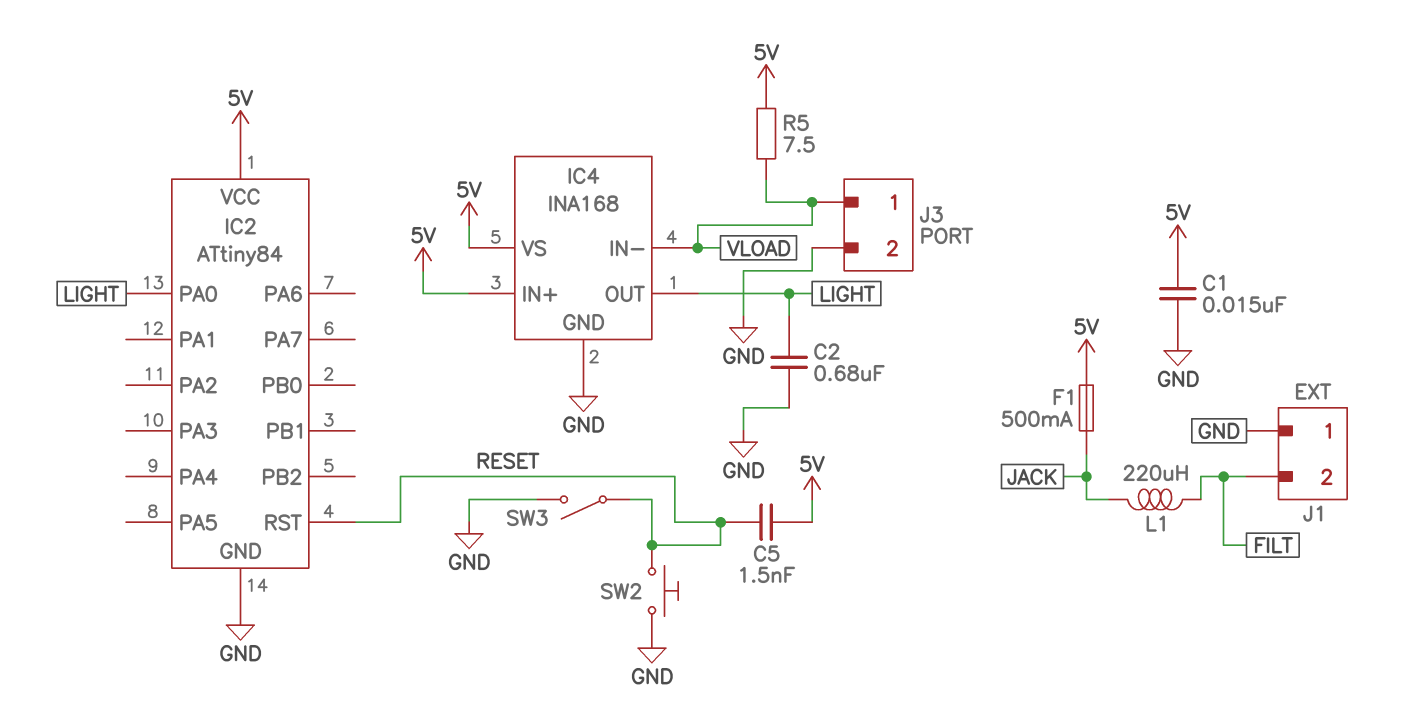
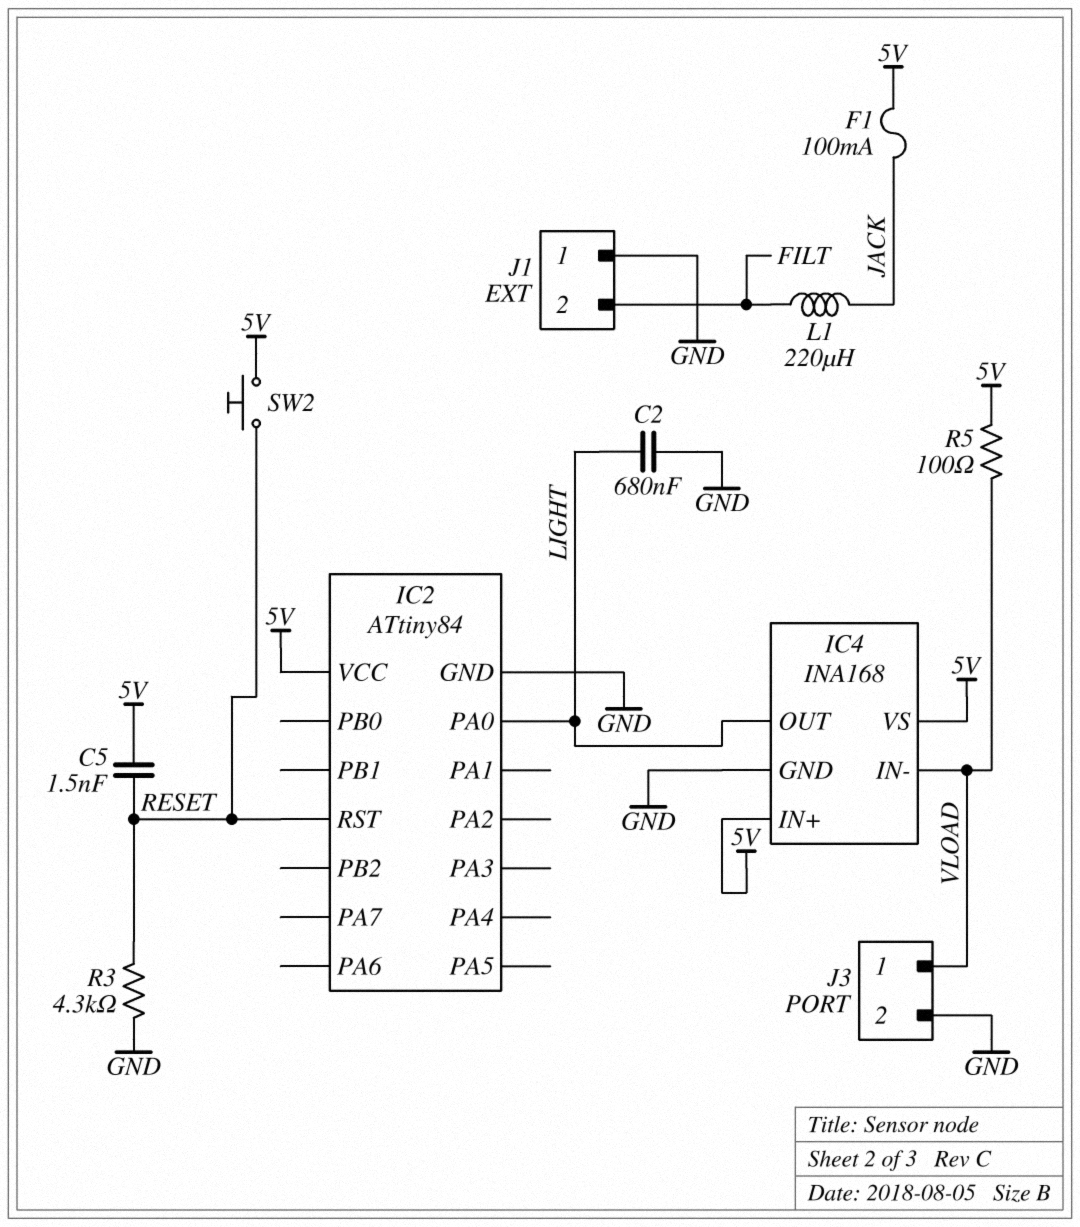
C1: 15nF (5V, GND) -> none
F1: 500mA (5V, JACK) -> 100mA (5V, JACK)
R3: none -> 4.3k (GND, RESET)
R5: 7.5 (5V, VLOAD) -> 100 (5V, VLOAD)
SW2: button (GND, RESET) -> button (5V, RESET)
SW3: switch (GND, RESET) -> none

